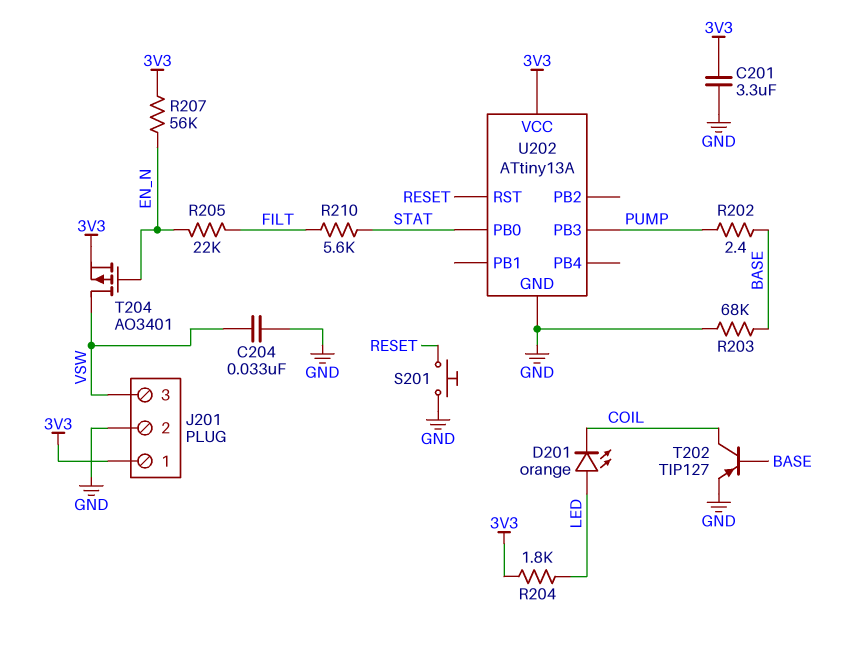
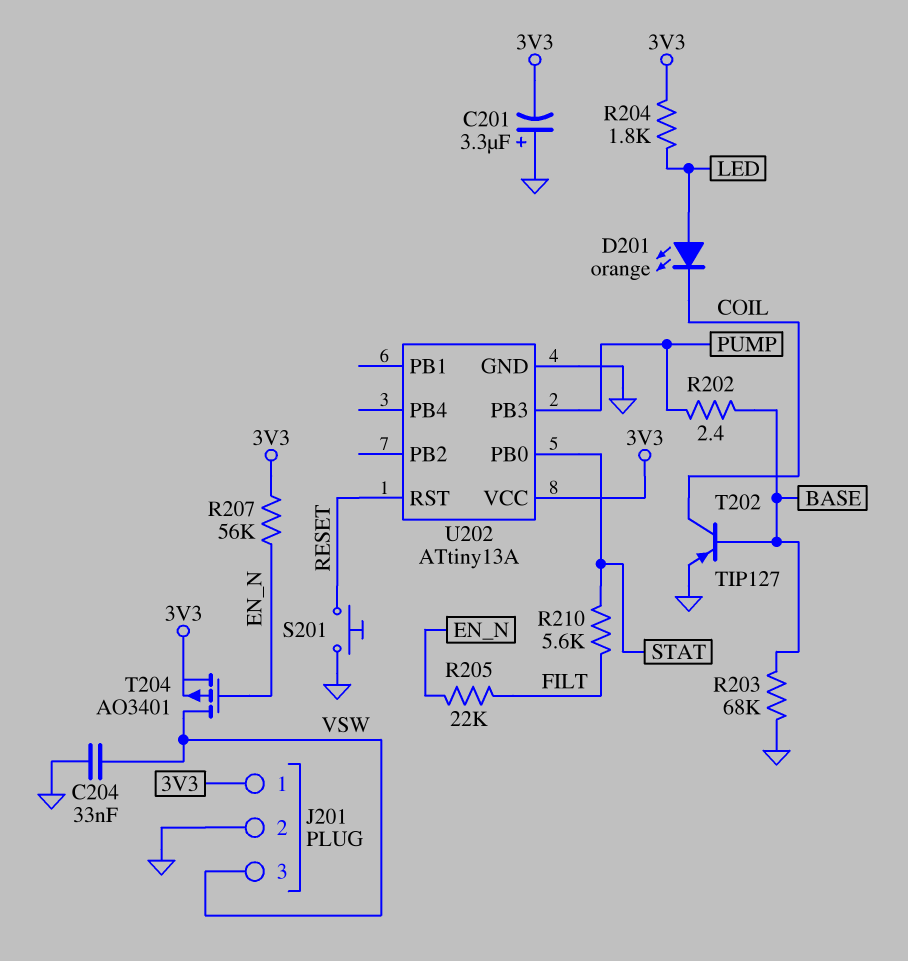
C201: 3.3uF (3V3, GND) -> 3.3uF (plus GND, minus 3V3)

